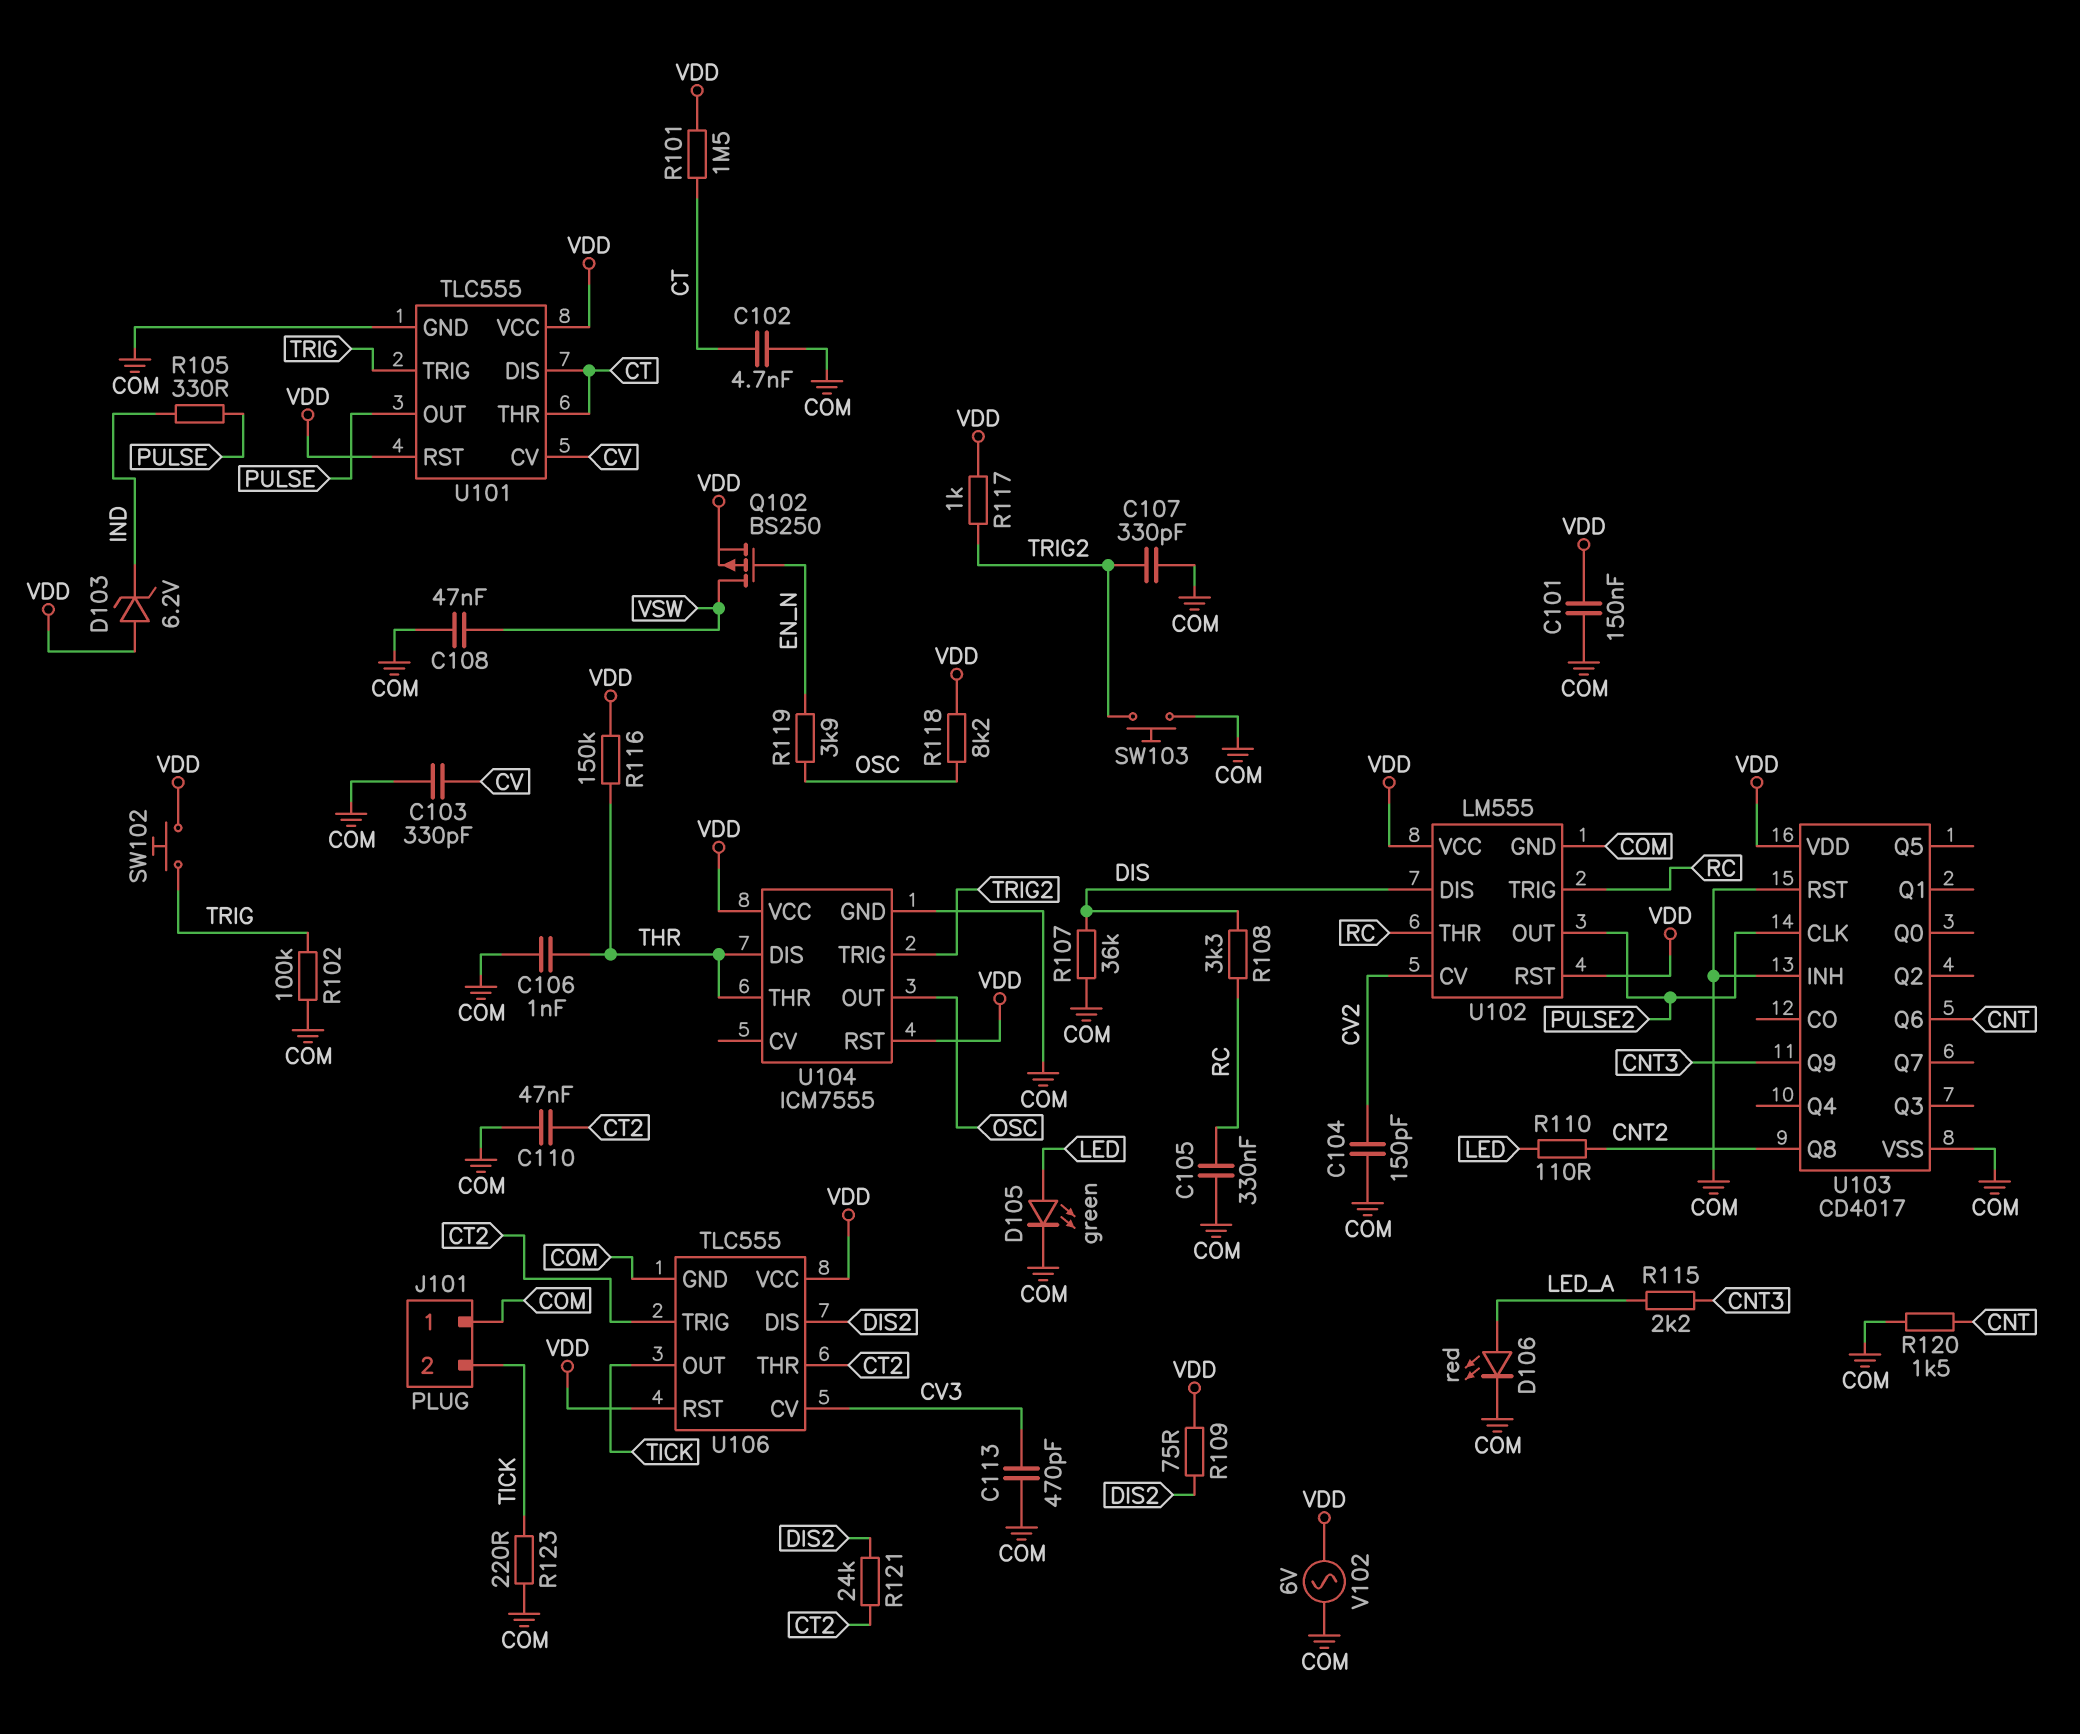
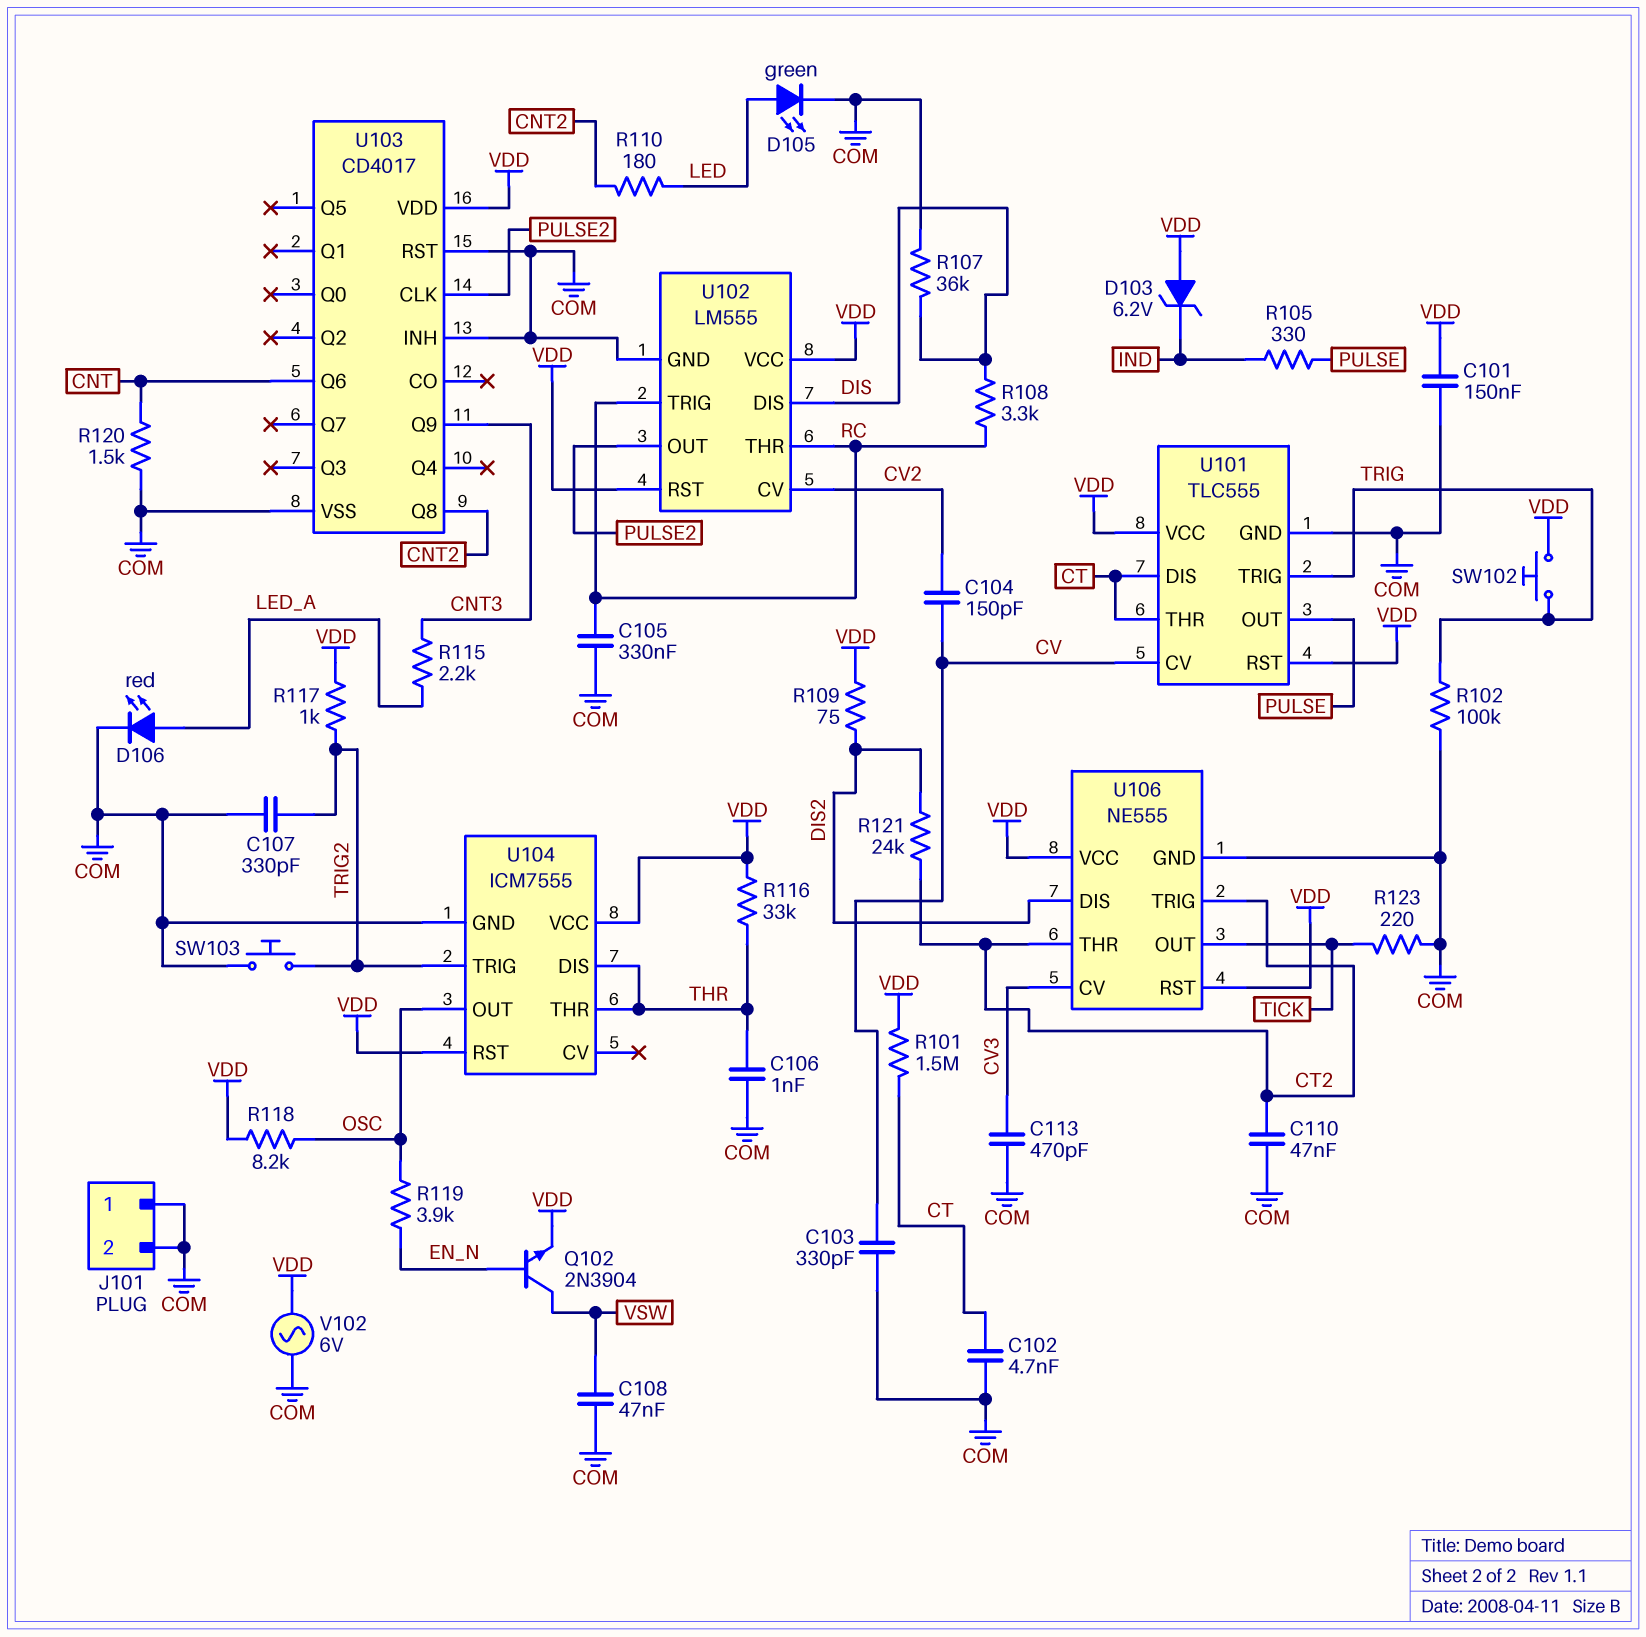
C104: 150pF (COM, CV2) -> 150pF (CV, CV2)
J101 pin 2: TICK -> COM
Q102: PMOS BS250 (G EN_N, D VSW, S VDD) -> NPN 2N3904 (B EN_N, C VSW, E VDD)
R110: 110 (CNT2, LED) -> 180 (CNT2, LED)
R116: 150k (THR, VDD) -> 33k (THR, VDD)
U106: TLC555 -> NE555

